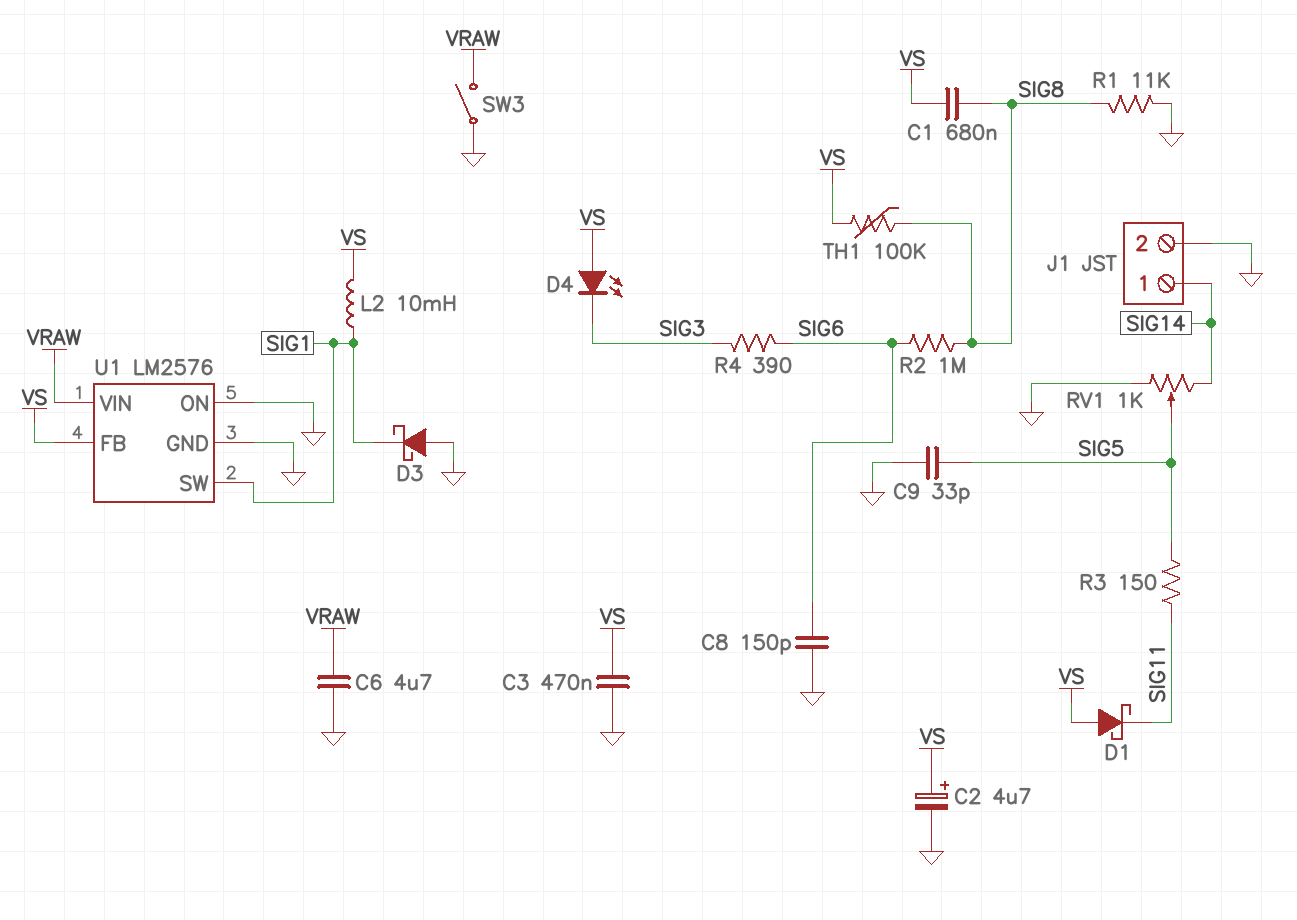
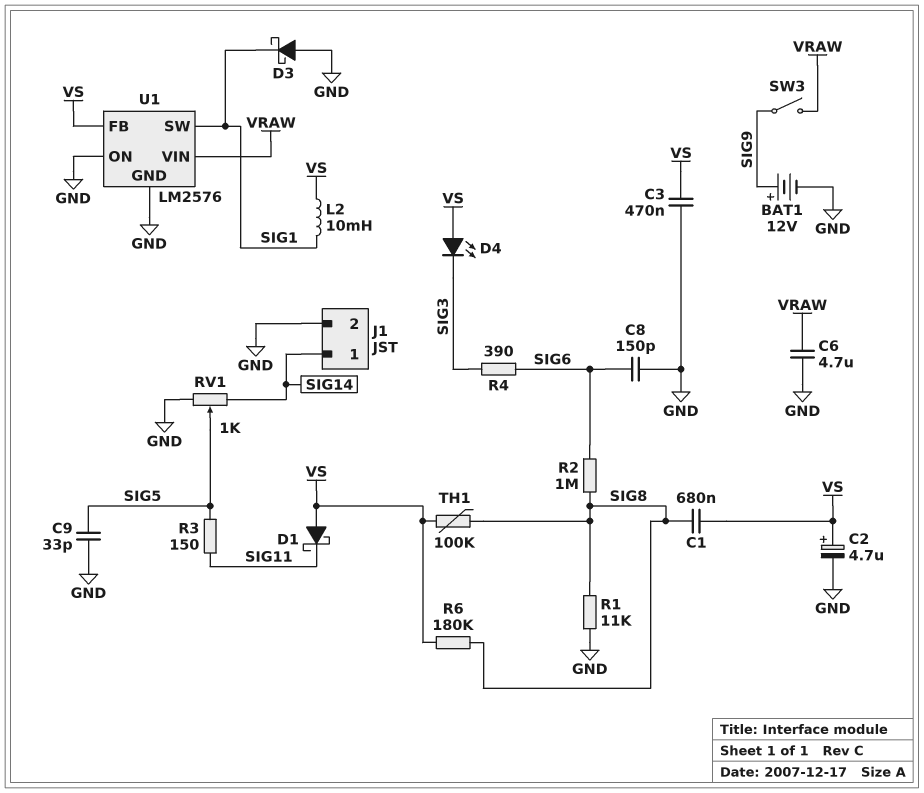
BAT1: none -> 12V (plus SIG9, minus GND)
R6: none -> 180k (SIG8, VS)
SW3: switch (GND, VRAW) -> switch (SIG9, VRAW)

